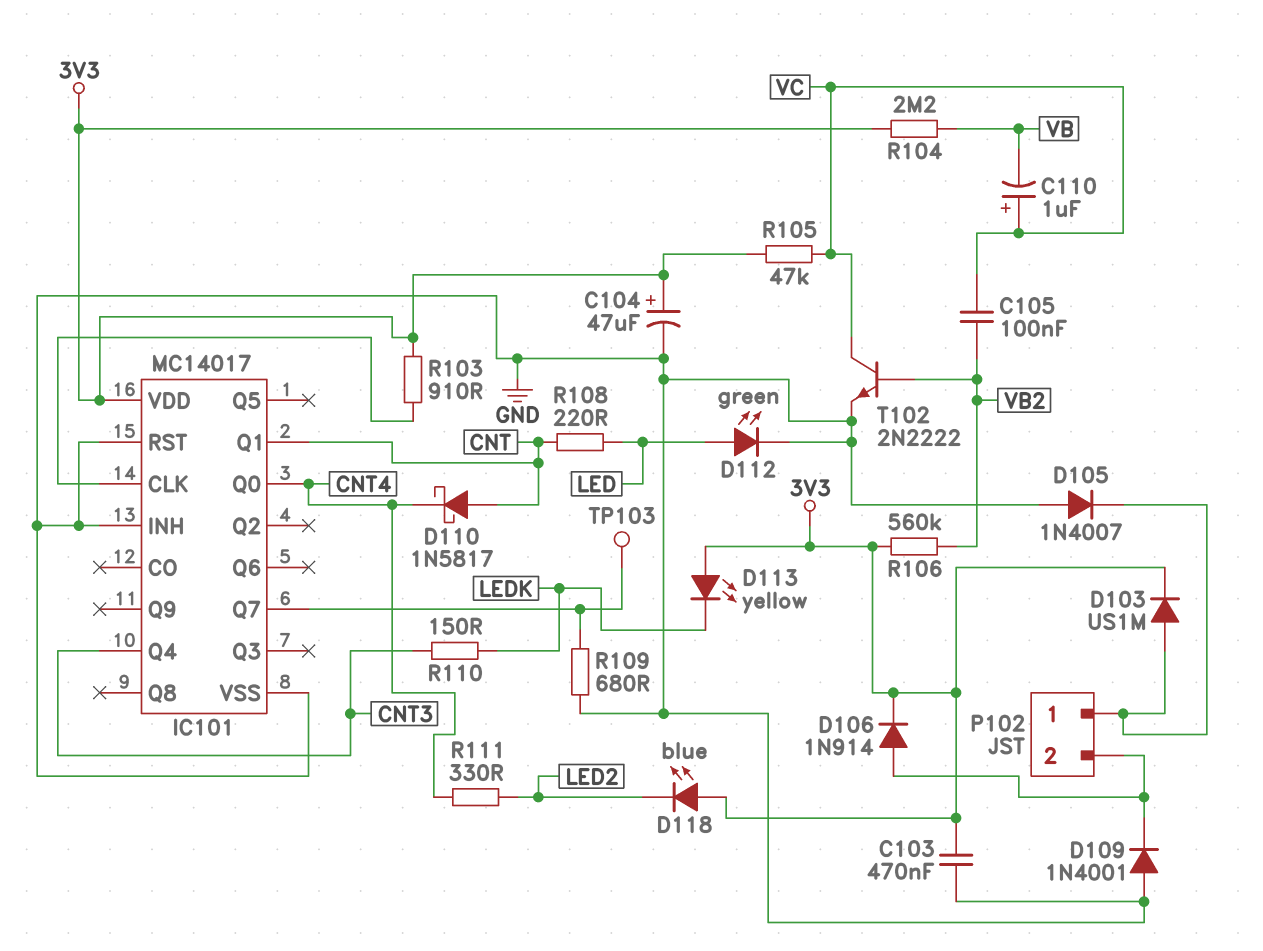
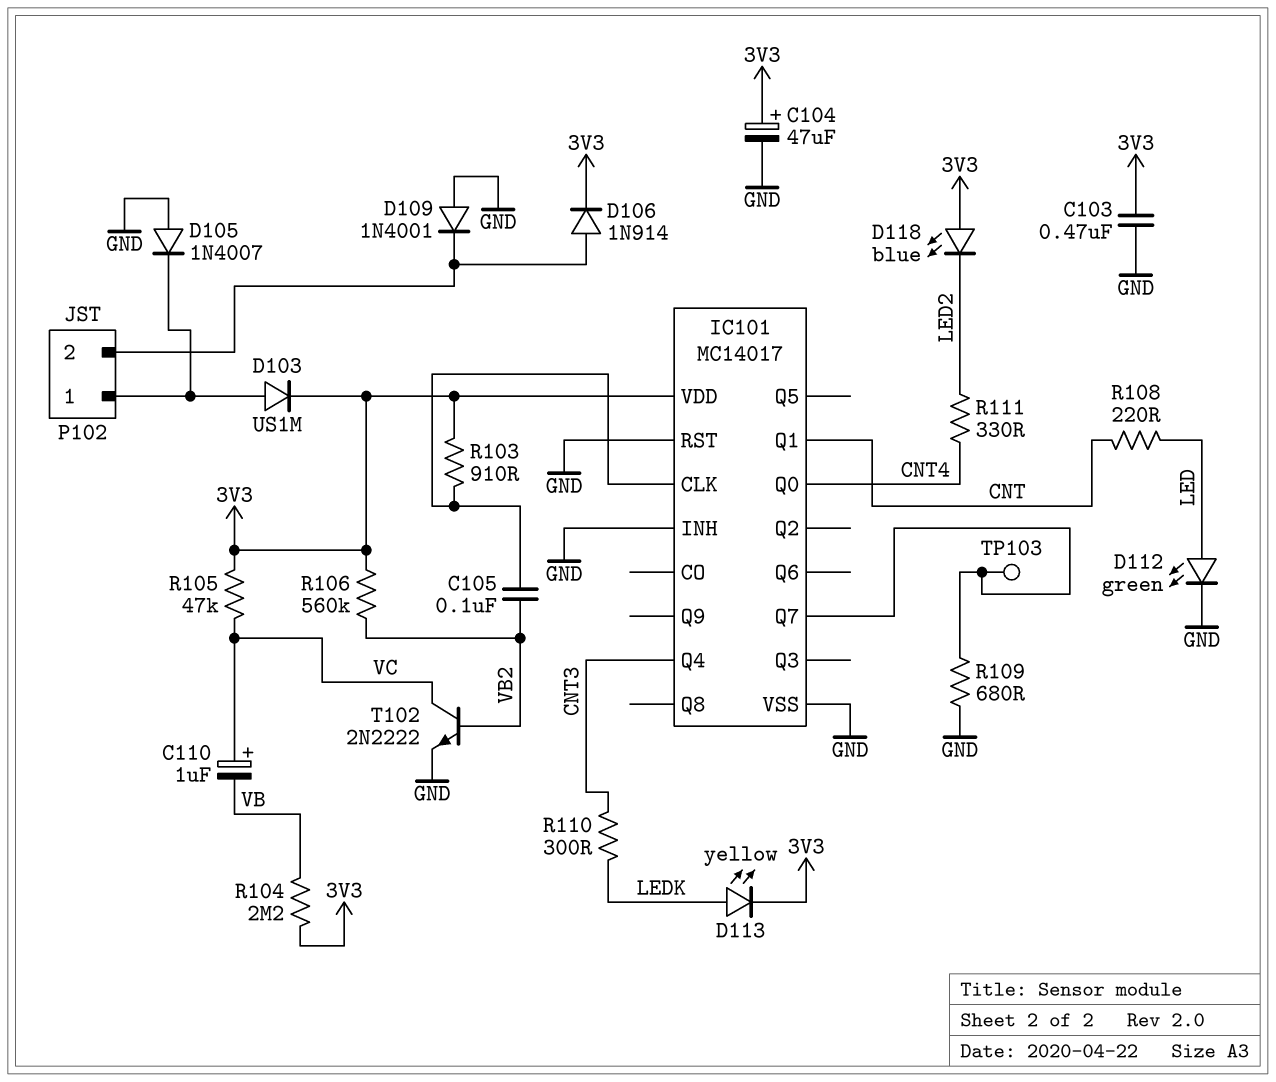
C105: 100nF (VB2, VC) -> 100nF (IC101/CLK, VB2)
D110: schottky 1N5817 (A CNT, K CNT4) -> none
D113: LED yellow (A 3V3, K LEDK) -> LED yellow (A LEDK, K 3V3)
R110: 150 (CNT3, LEDK) -> 300 (CNT3, LEDK)

